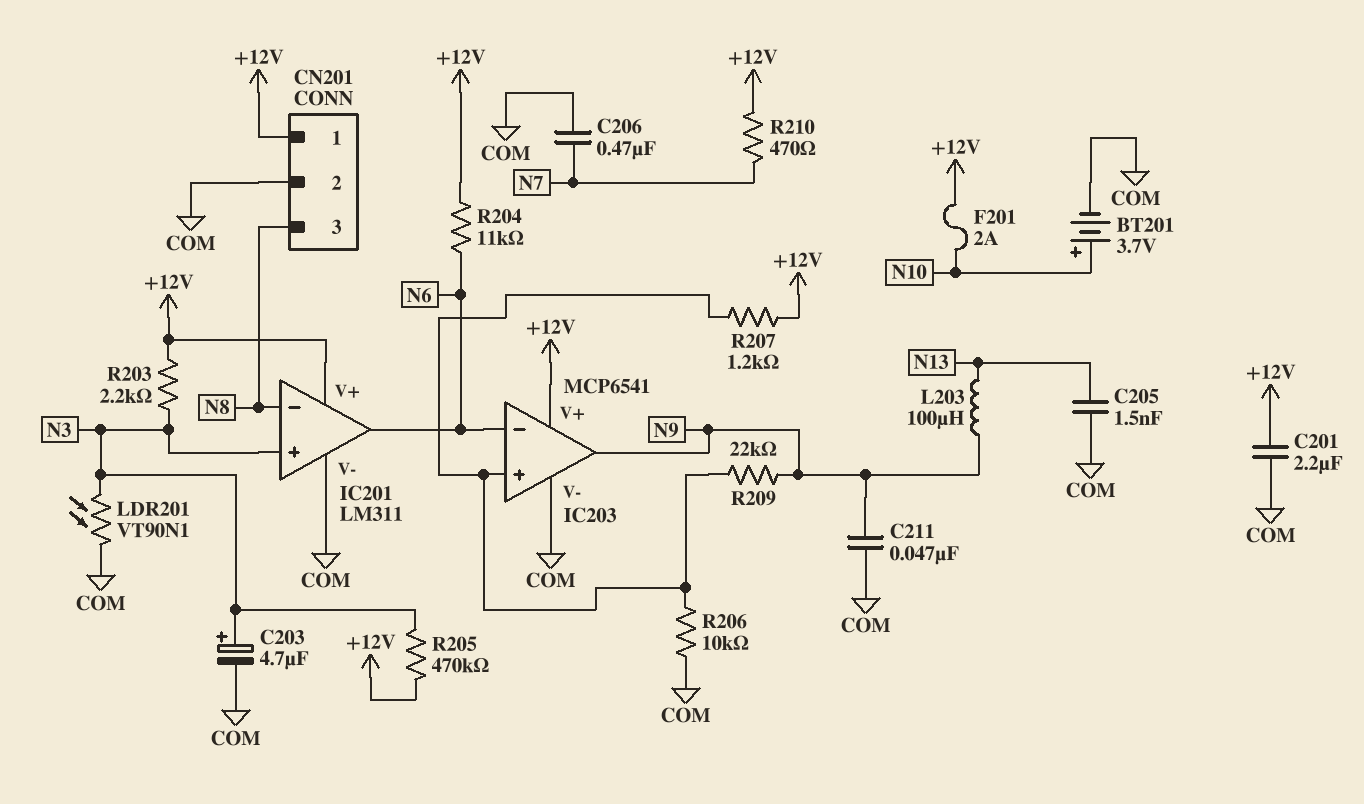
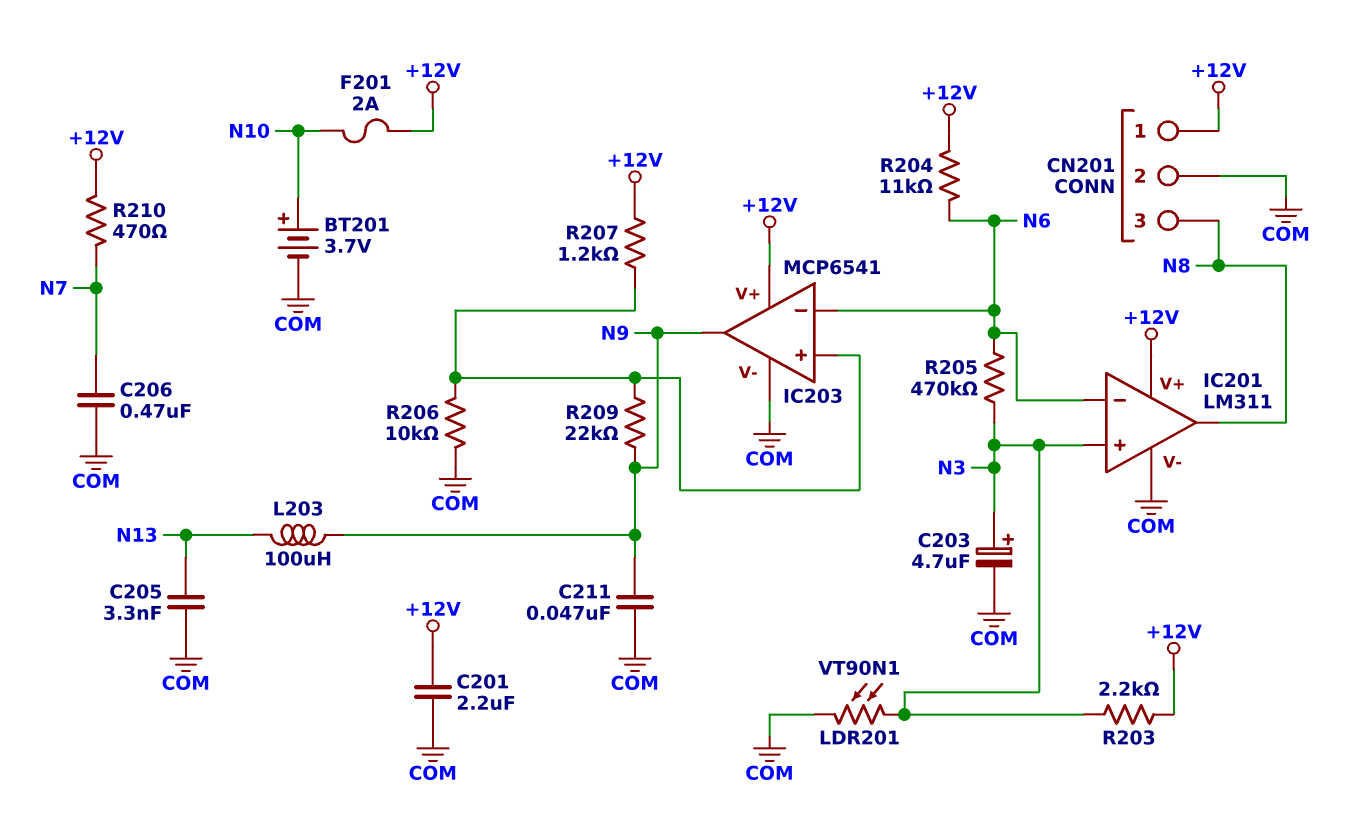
C205: 1.5nF (COM, N13) -> 3.3nF (COM, N13)
IC201 pin in-: N8 -> N6
IC201 pin out: N6 -> N8
R205: 470k (+12V, N3) -> 470k (N3, N6)

